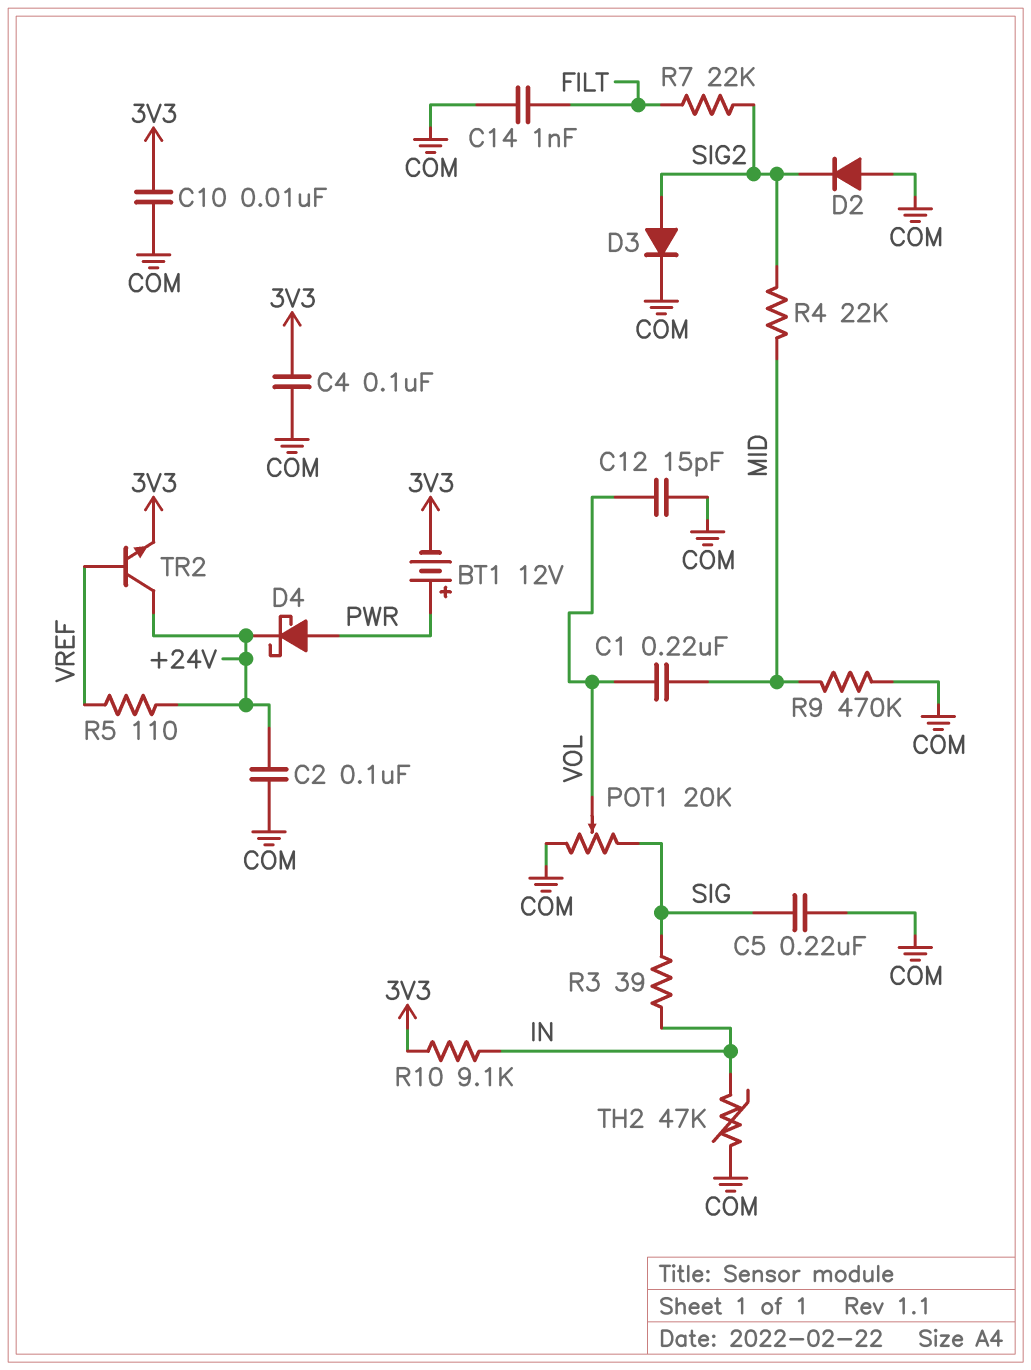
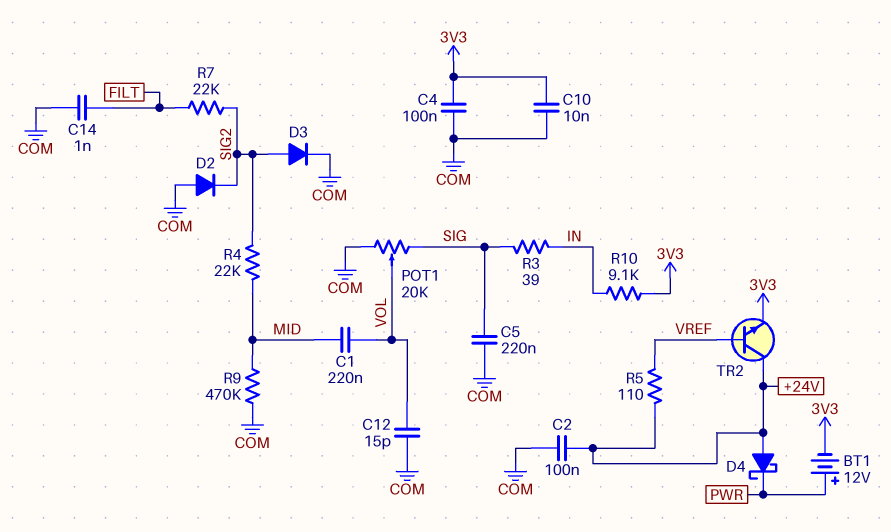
D4: schottky (A PWR, K +24V) -> schottky (A +24V, K PWR)
TH2: 47k (COM, IN) -> none

